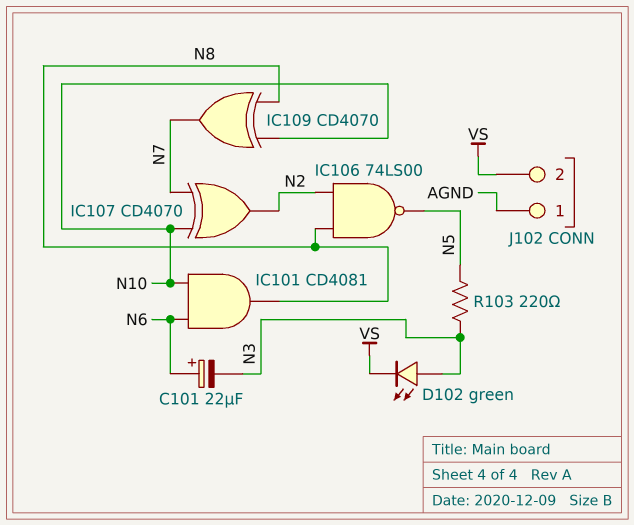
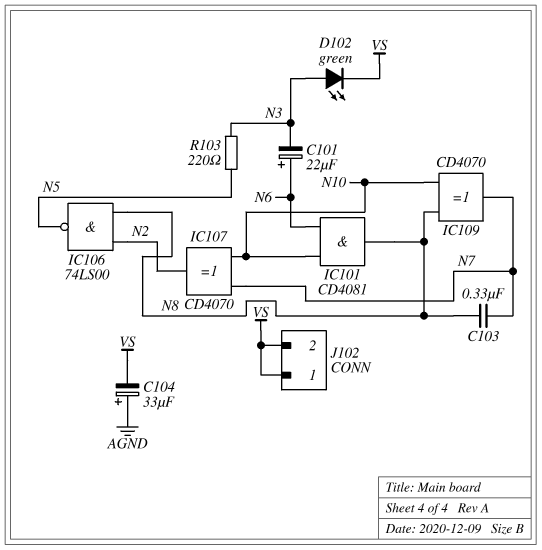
C103: none -> 330nF (N7, N8)
C104: none -> 33uF (plus AGND, minus VS)
J102 pin 1: AGND -> VS

